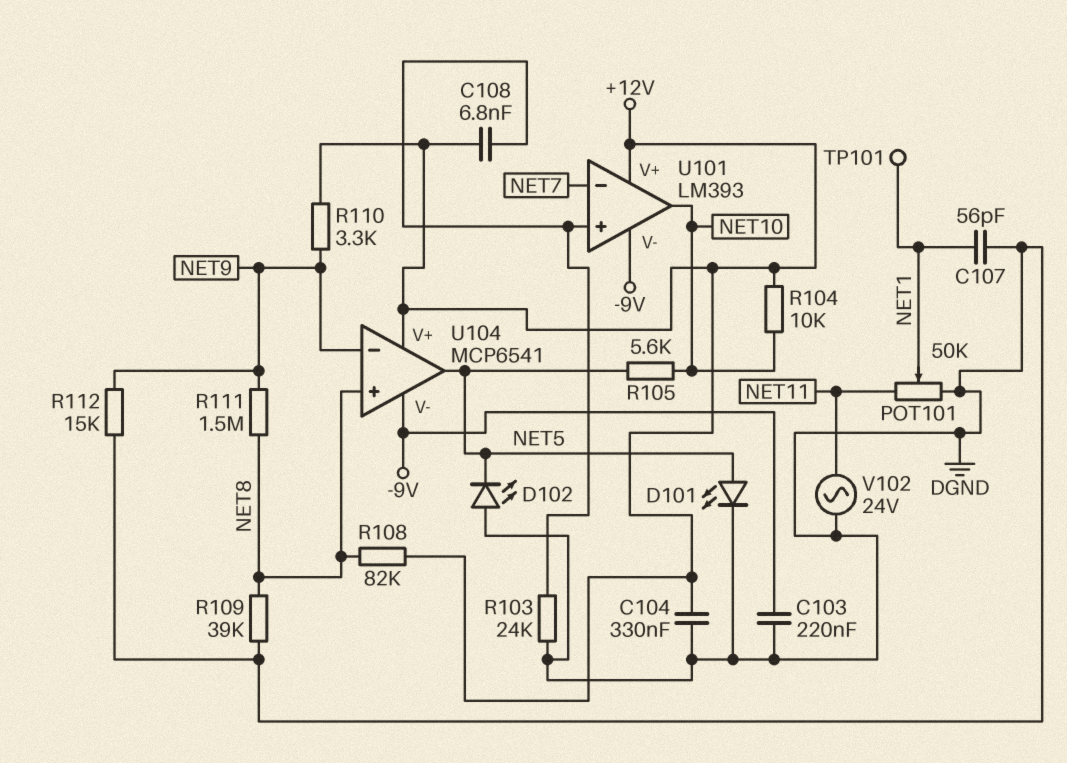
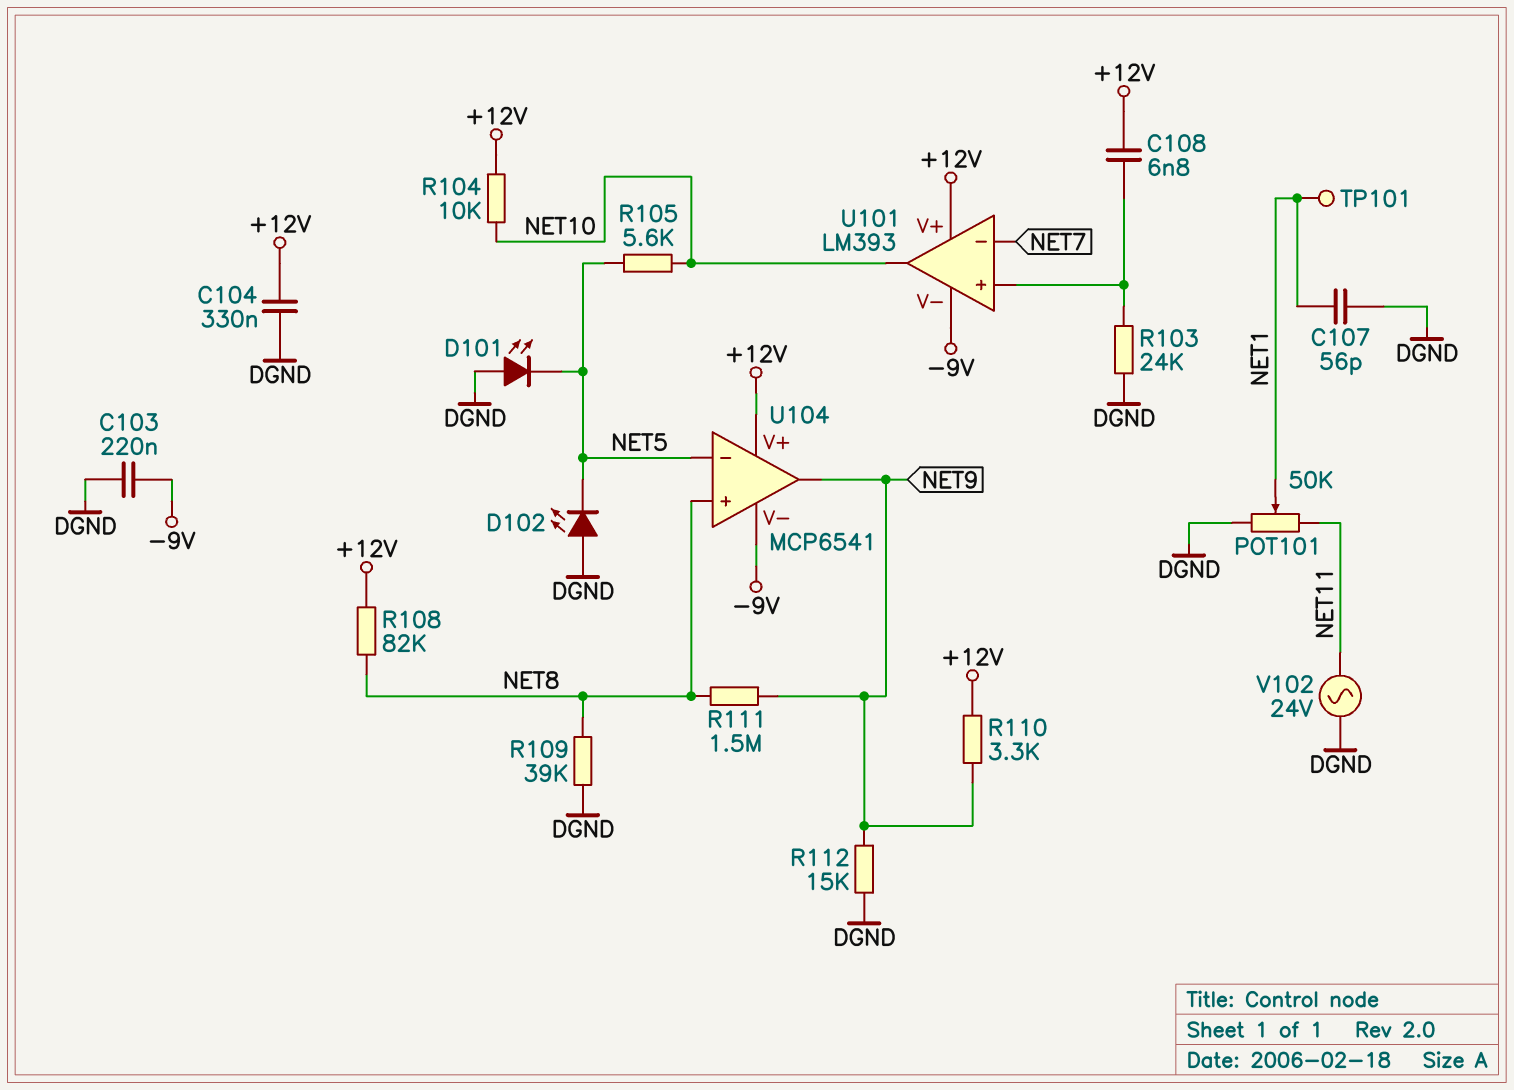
D101: LED (A NET5, K DGND) -> LED (A DGND, K NET5)
U104 pin in-: NET9 -> NET5
U104 pin out: NET5 -> NET9

